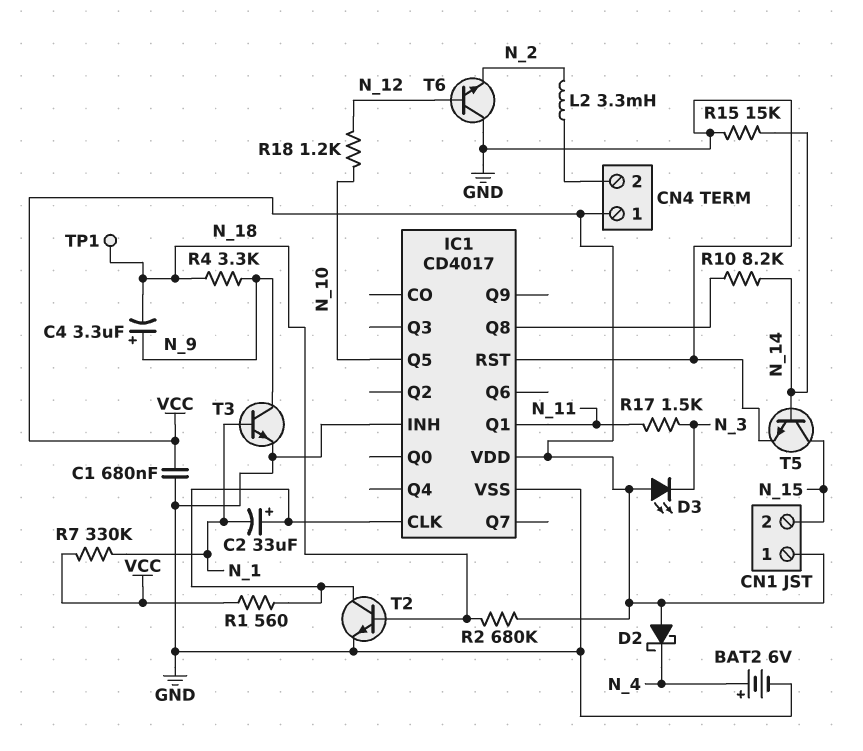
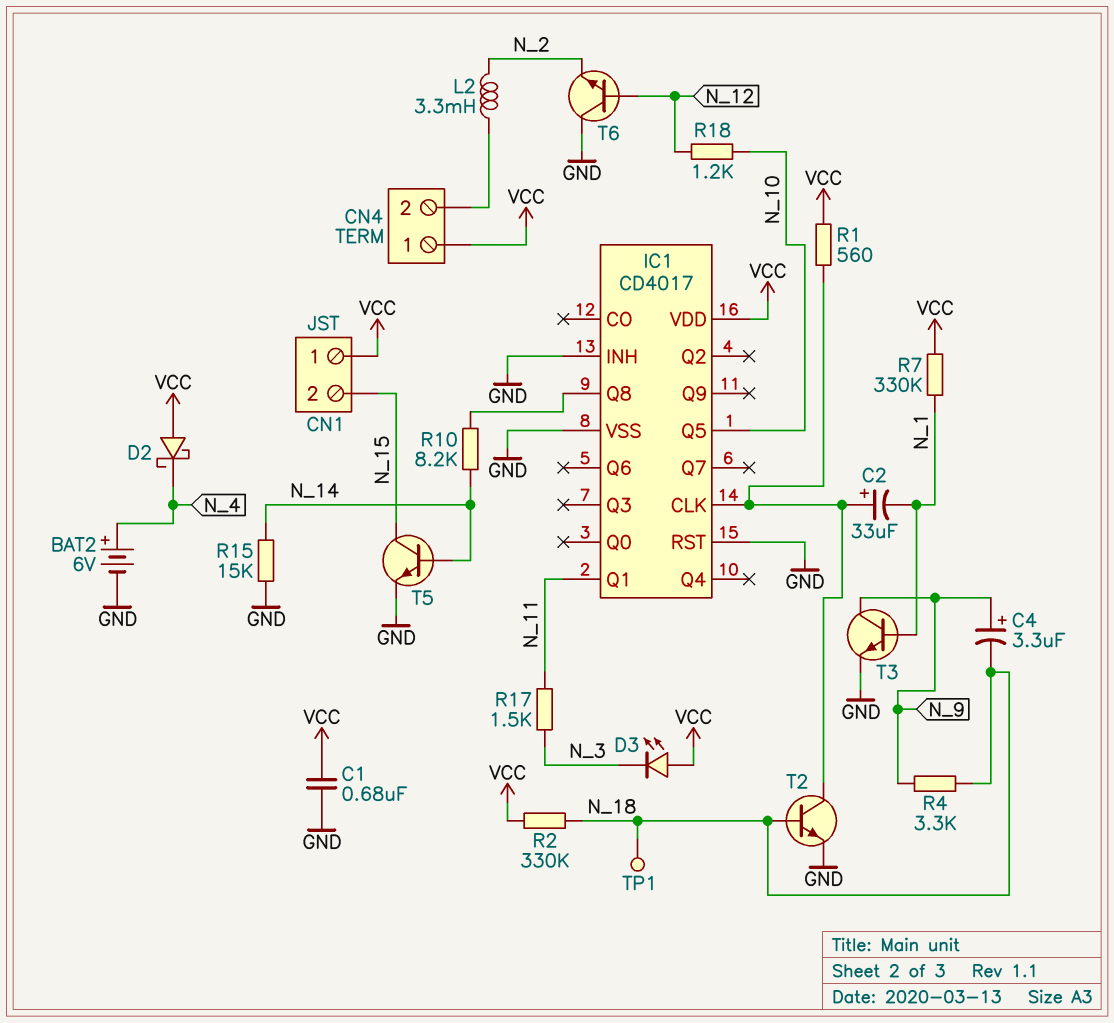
R2: 680k (N_18, VCC) -> 330k (N_18, VCC)

